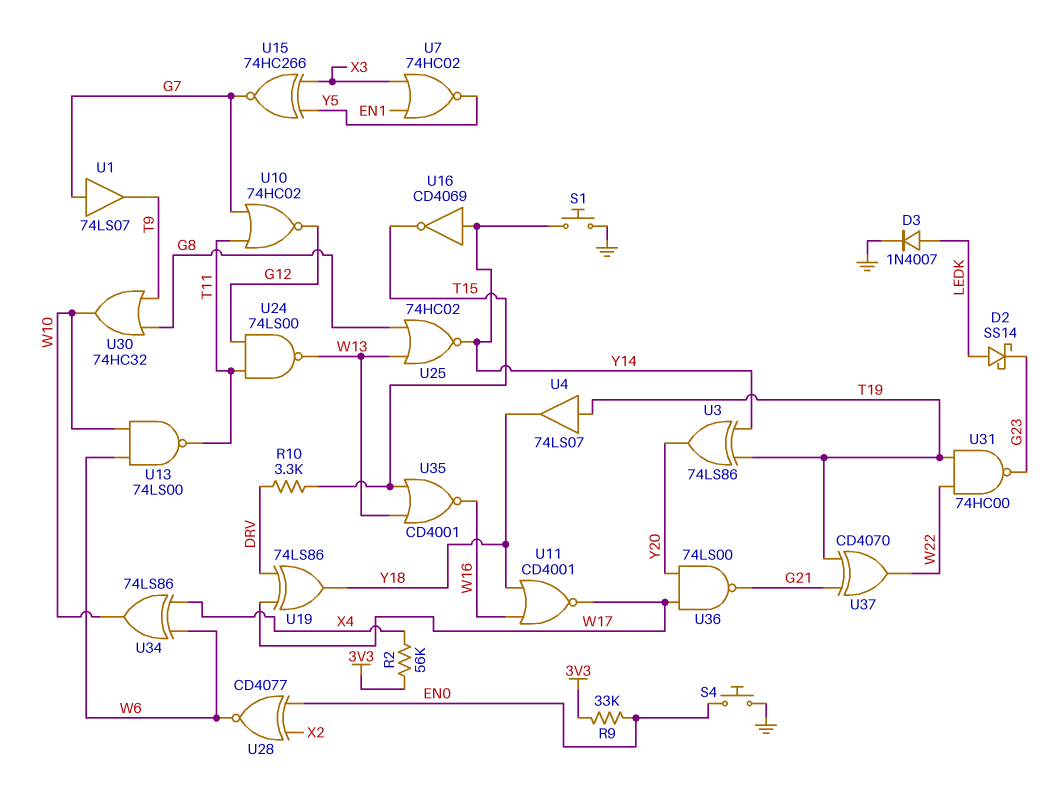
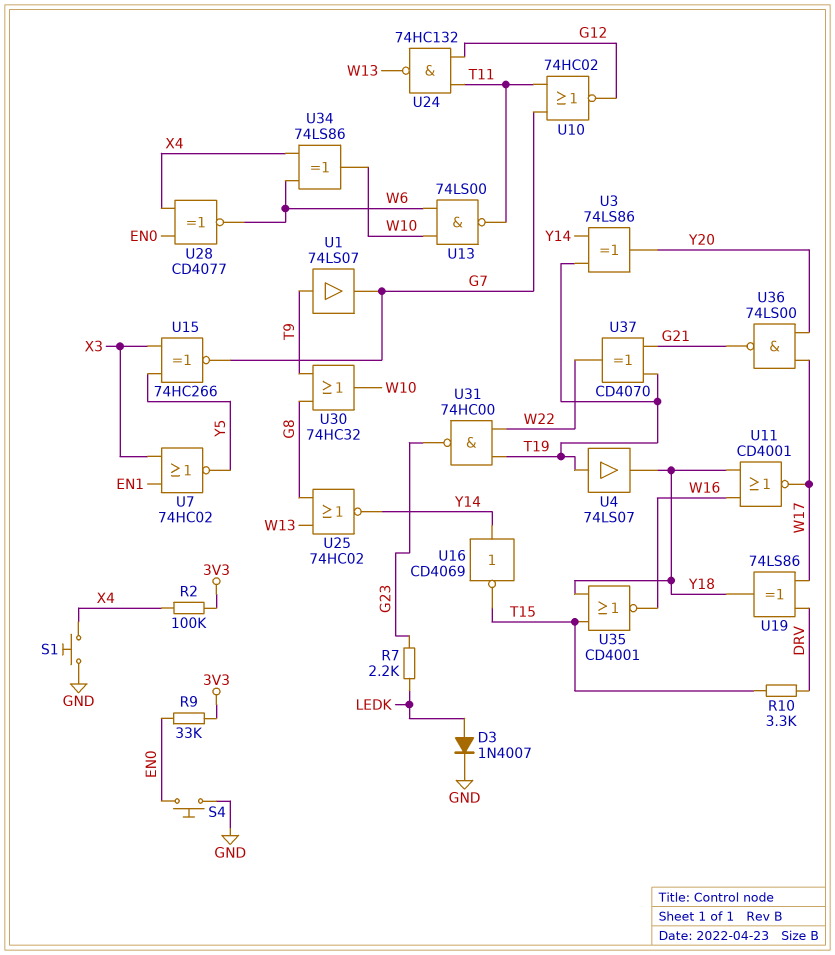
D2: schottky SS14 (A LEDK, K G23) -> none
R2: 56k (3V3, X4) -> 100k (3V3, X4)
R7: none -> 2.2k (G23, LEDK)
S1: button (GND, Y14) -> button (GND, X4)
U1: buffer 74LS07 (in G7, out T9) -> buffer 74LS07 (in T9, out G7)
U24: NAND 74LS00 (in G12, in T11, out W13) -> NAND 74HC132 (in G12, in T11, out W13)
U28: XNOR CD4077 (in EN0, in X2, out W6) -> XNOR CD4077 (in EN0, in X4, out W6)
U35: NOR CD4001 (in T15, in W13, out W16) -> NOR CD4001 (in T15, in Y18, out W16)

